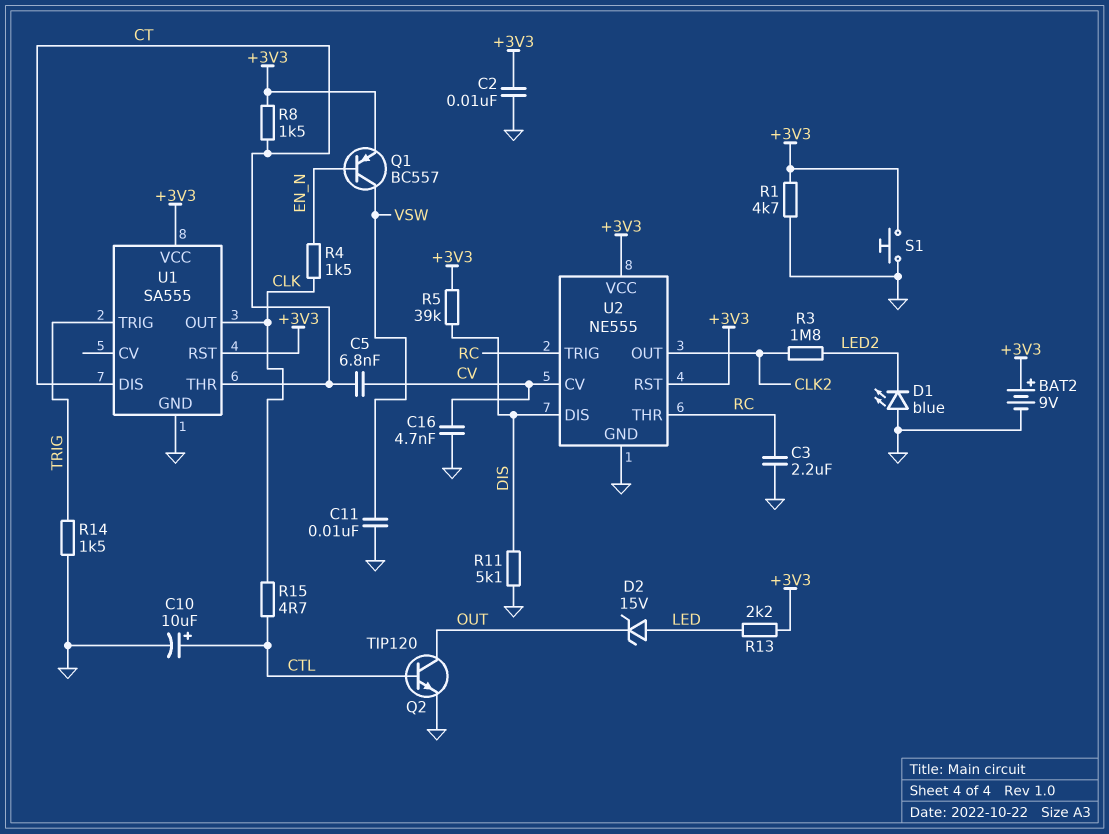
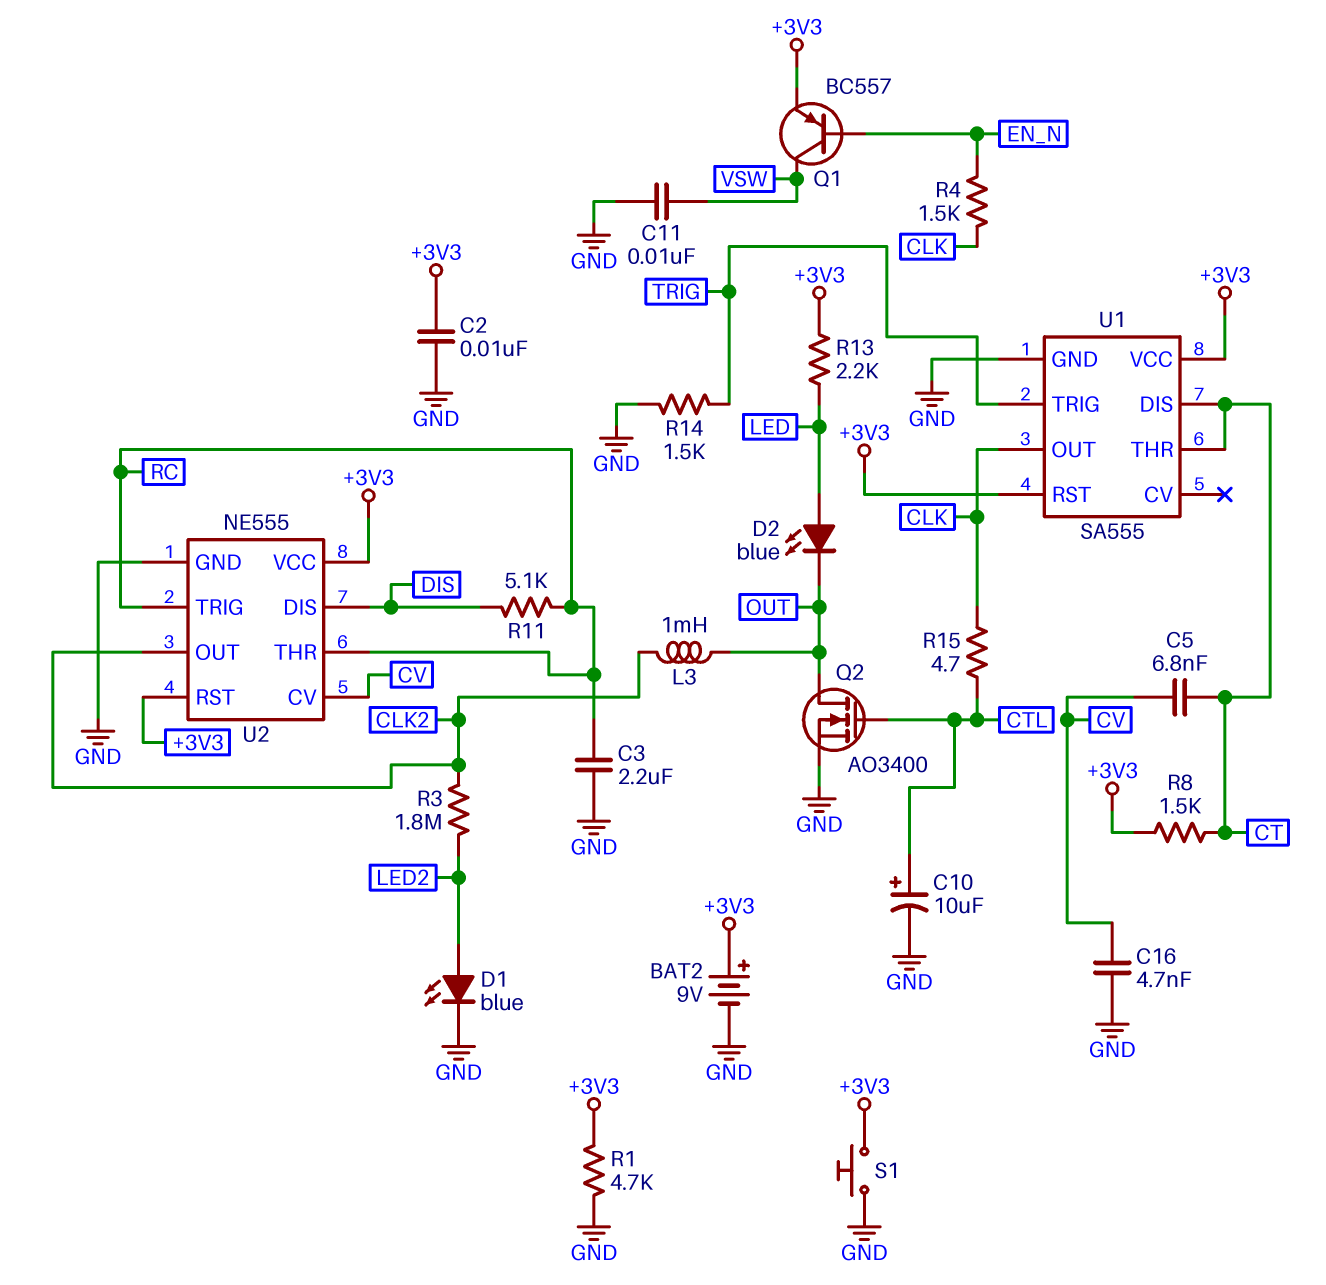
D1: LED blue (A GND, K LED2) -> LED blue (A LED2, K GND)
D2: zener 15V (A LED, K OUT) -> LED blue (A LED, K OUT)
L3: none -> 1mH (CLK2, OUT)
Q2: NPN TIP120 (B CTL, C OUT, E GND) -> NMOS AO3400 (G CTL, D OUT, S GND)
R5: 39k (+3V3, DIS) -> none
R11: 5.1k (DIS, GND) -> 5.1k (DIS, RC)

